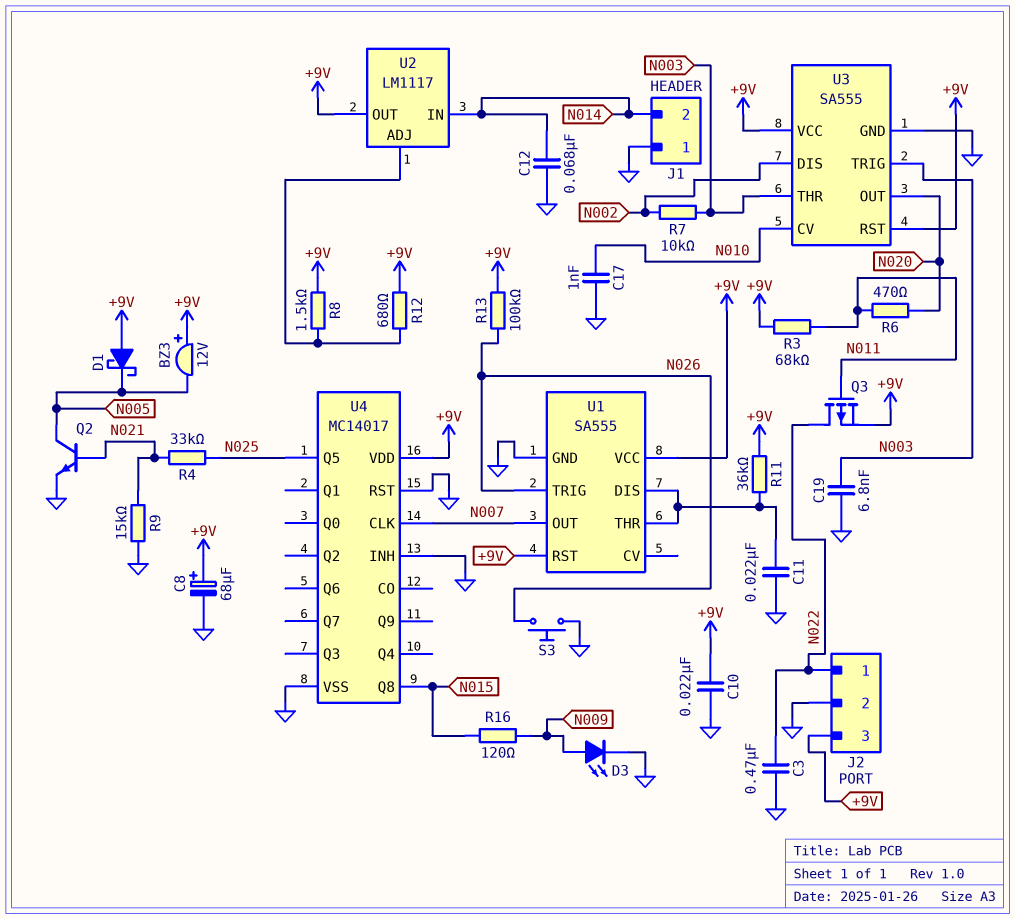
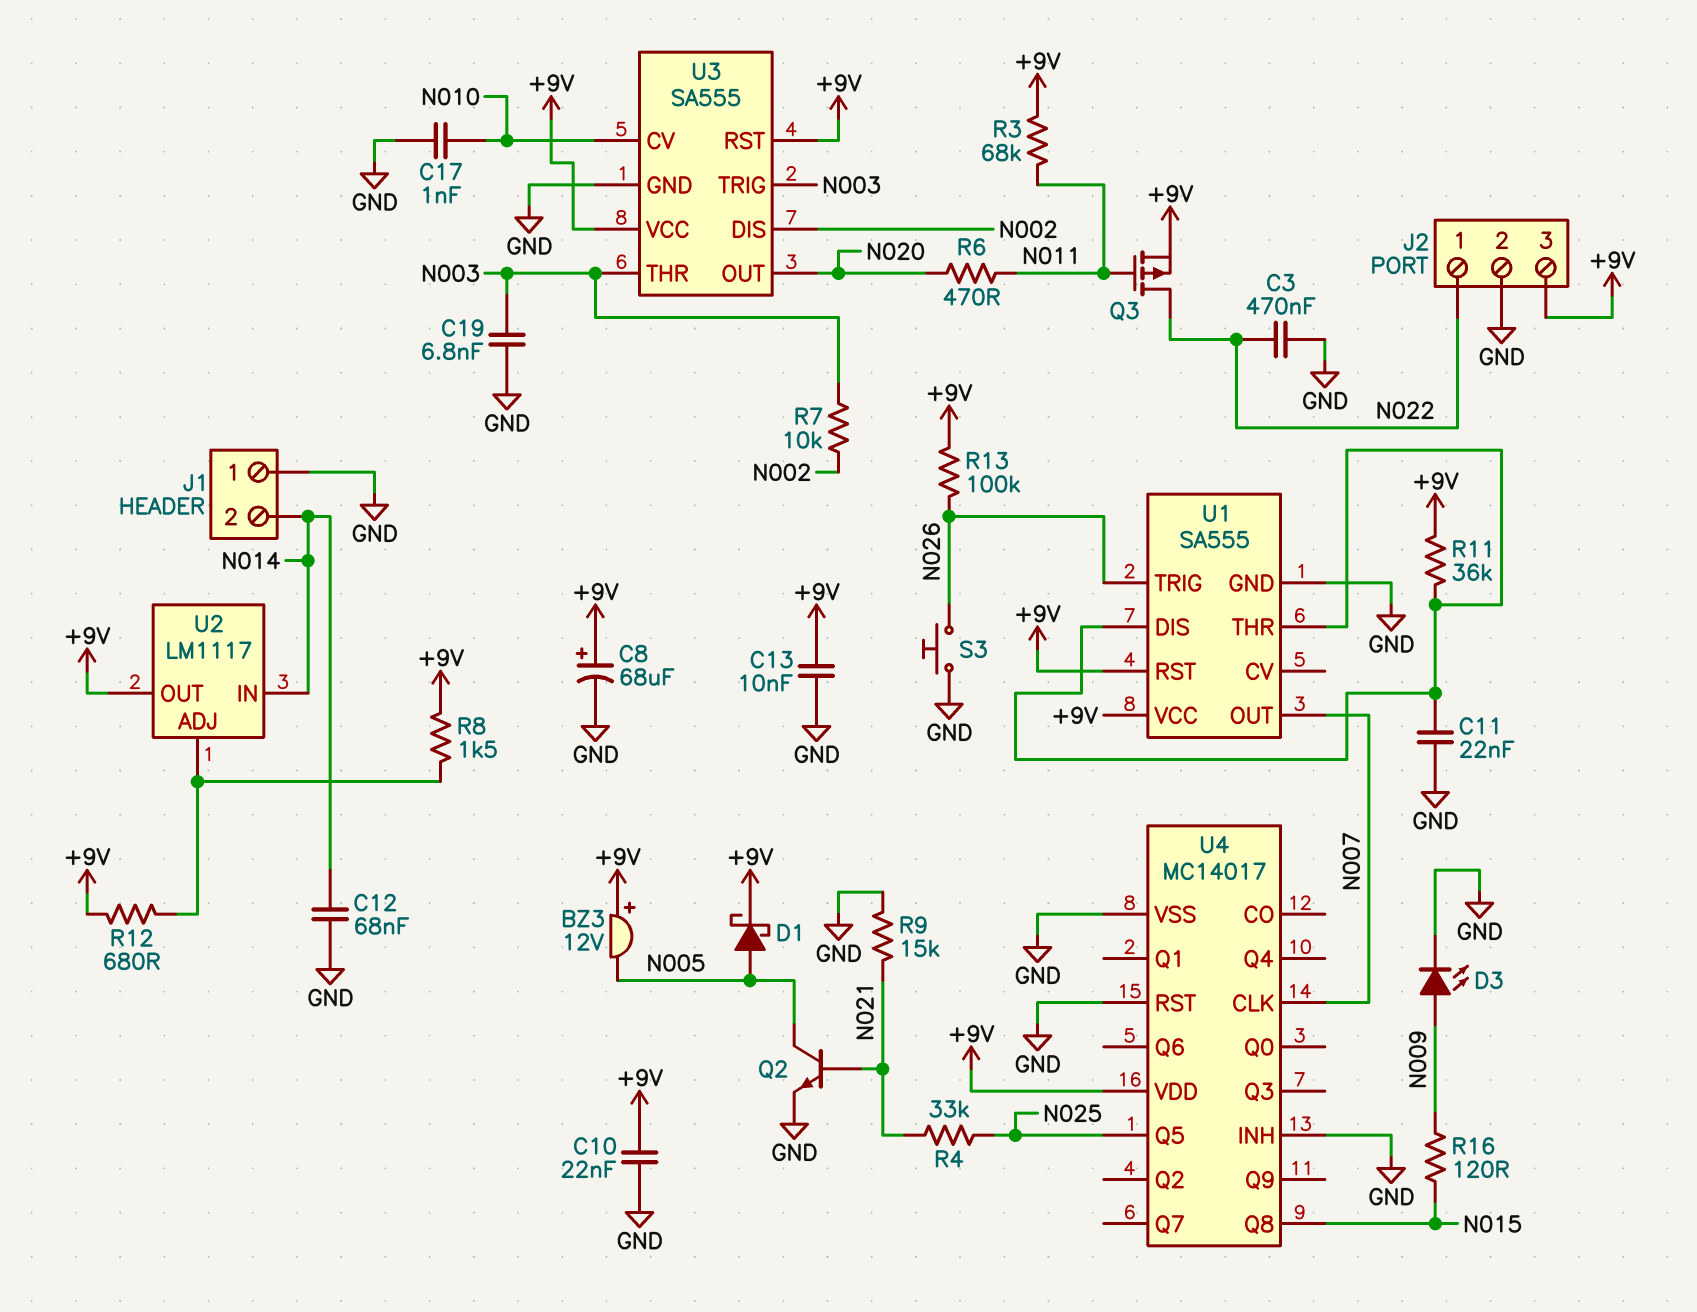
C13: none -> 10nF (+9V, GND)
D1: schottky (A +9V, K N005) -> schottky (A N005, K +9V)

